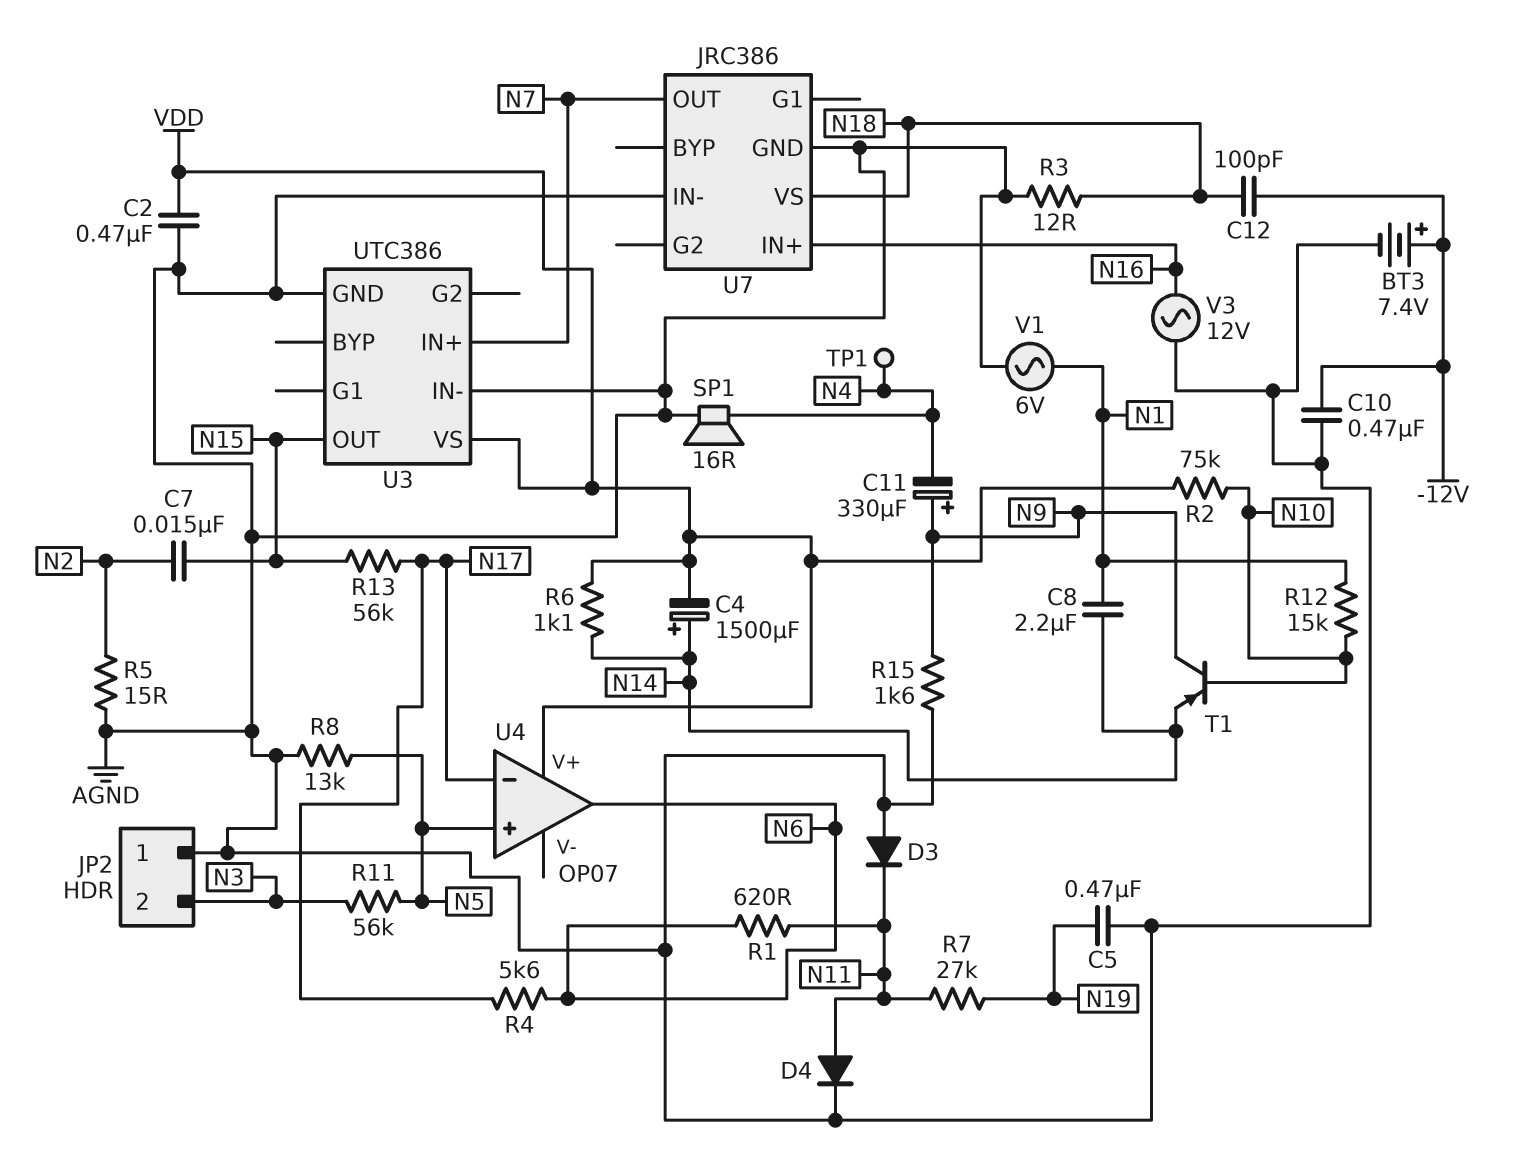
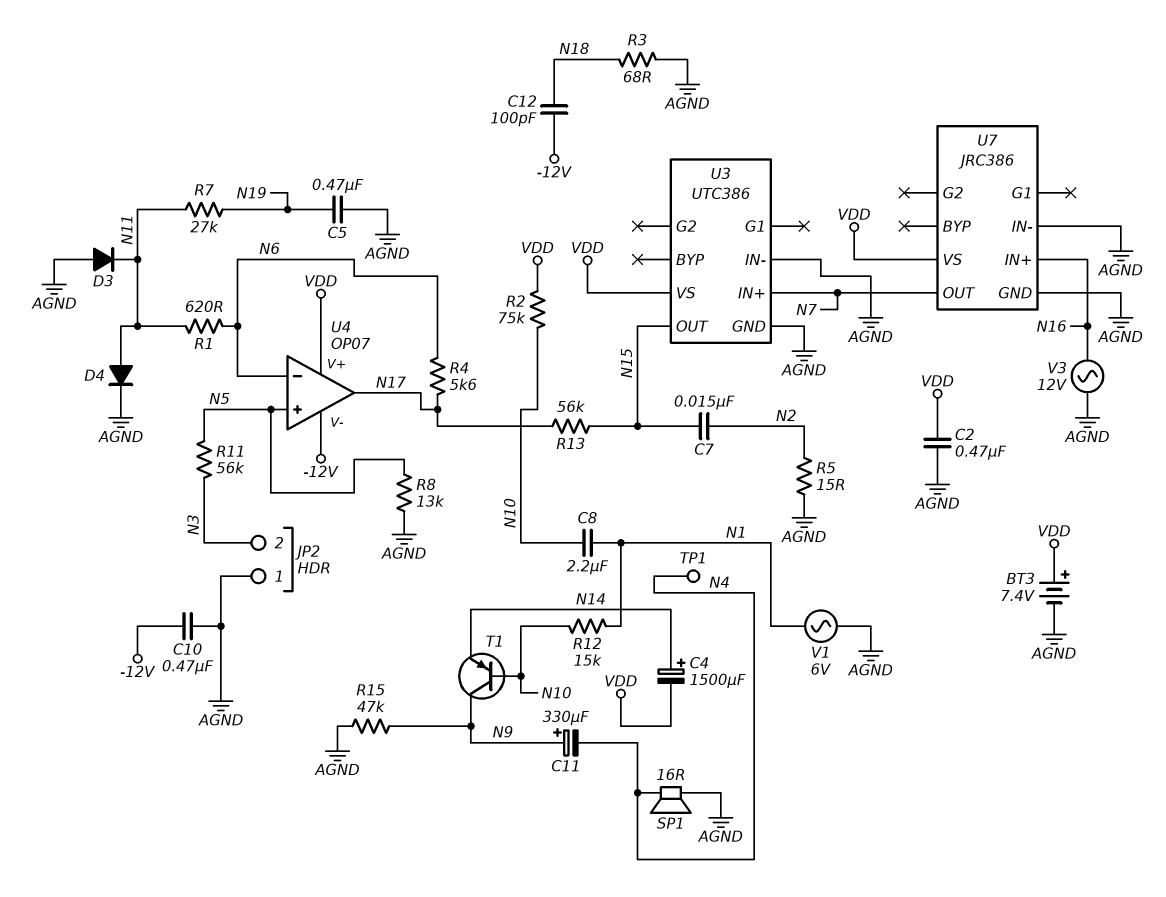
BT3: 7.4V (plus -12V, minus AGND) -> 7.4V (plus VDD, minus AGND)
C8: 2.2uF (N1, N14) -> 2.2uF (N1, N10)
R3: 12 (AGND, N18) -> 68 (AGND, N18)
R6: 1.1k (N14, VDD) -> none
R15: 1.6k (AGND, N9) -> 47k (AGND, N9)
U4 pin V-: none -> -12V
U4 pin in-: N17 -> N6
U4 pin out: N6 -> N17
U7 pin VS: N18 -> VDD

